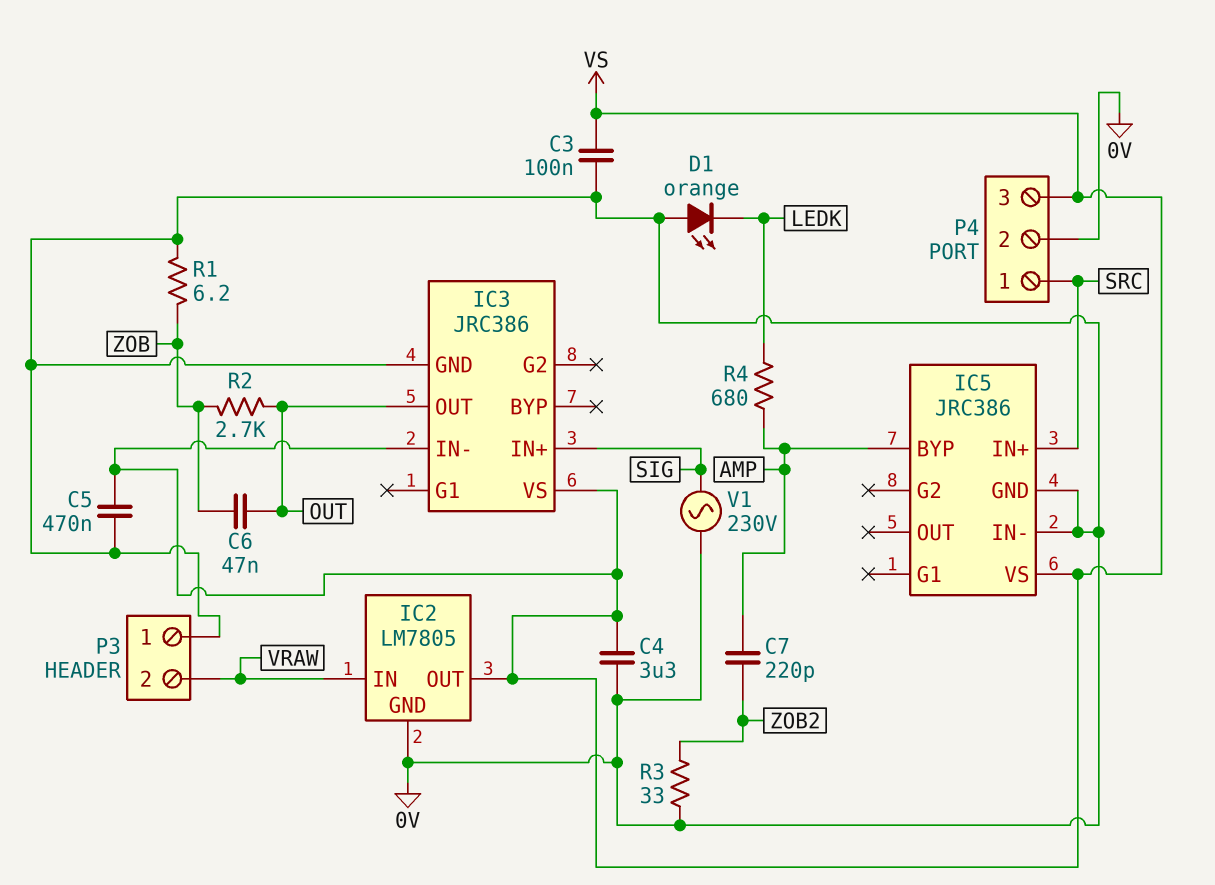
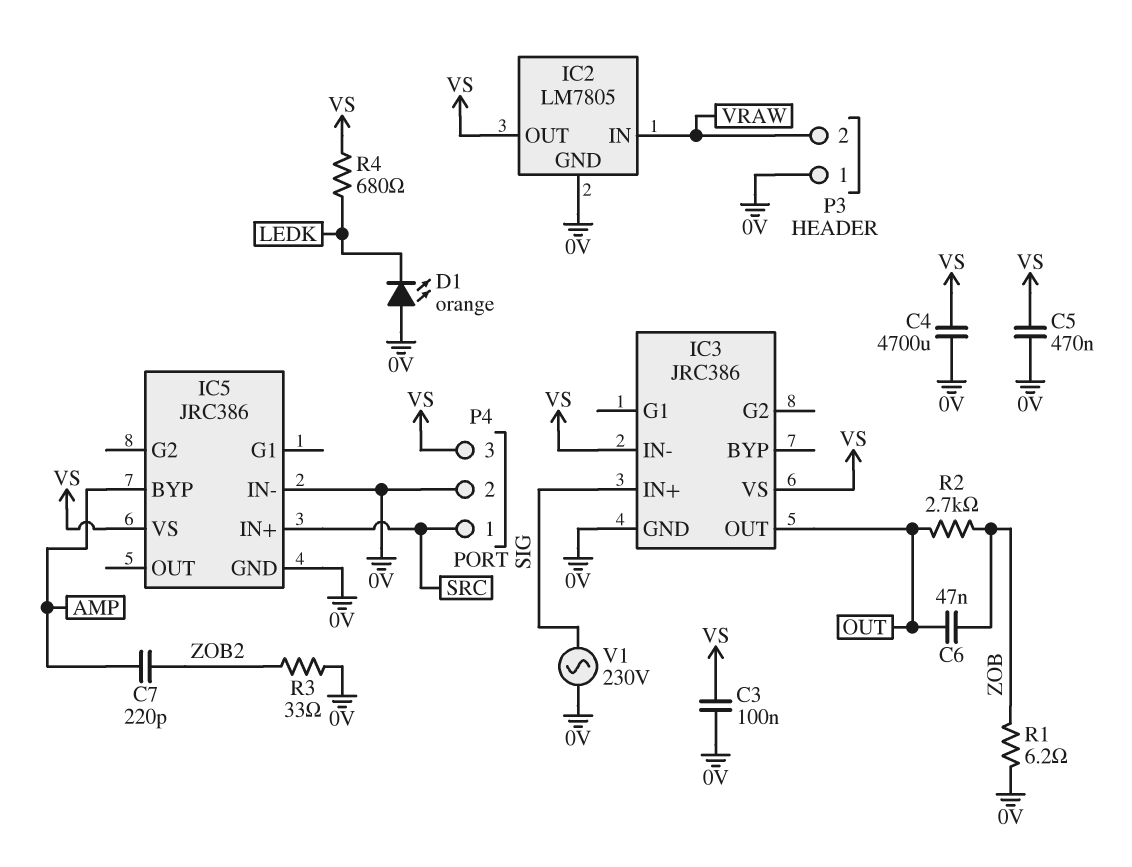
C4: 3.3uF (0V, VS) -> 4700uF (0V, VS)
R4: 680 (AMP, LEDK) -> 680 (LEDK, VS)

